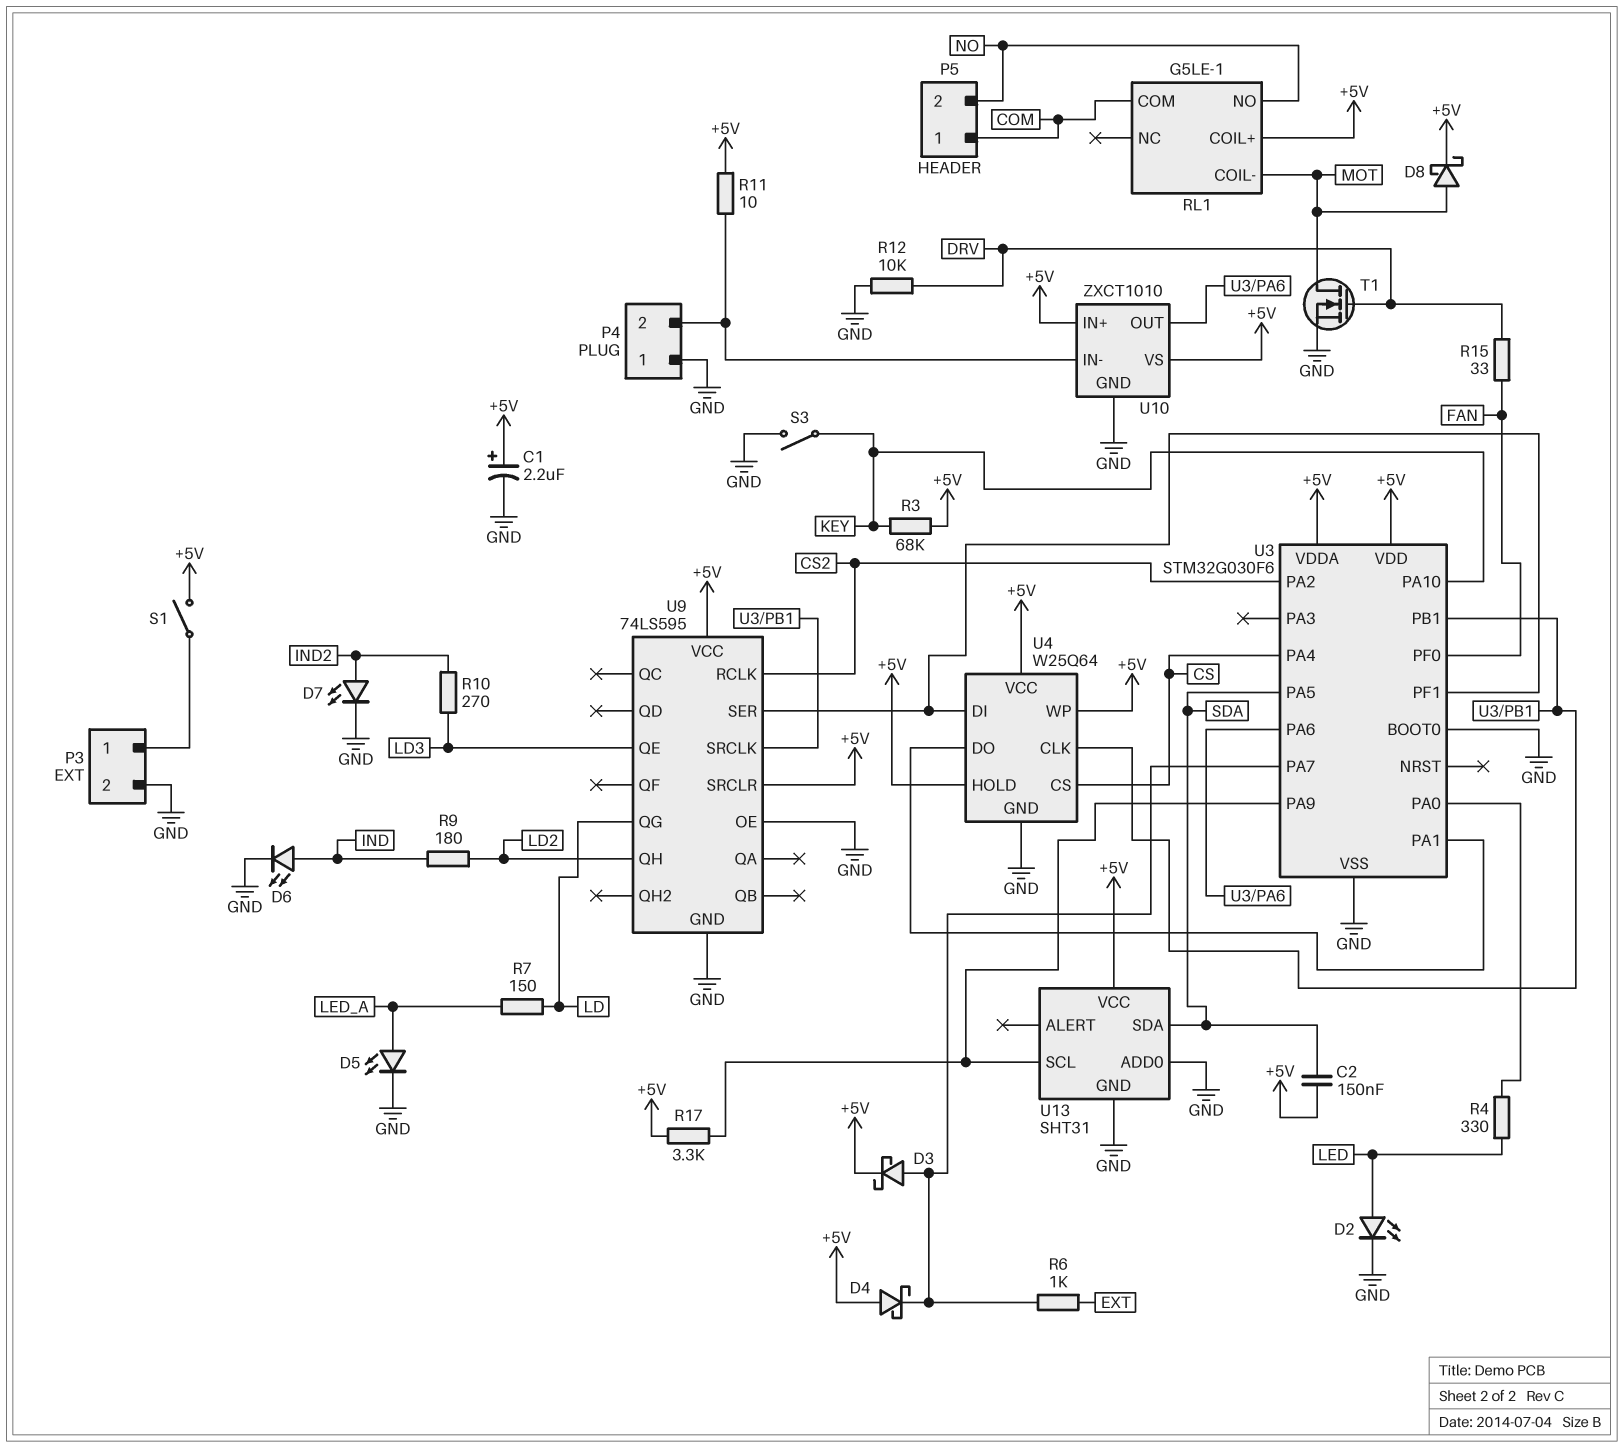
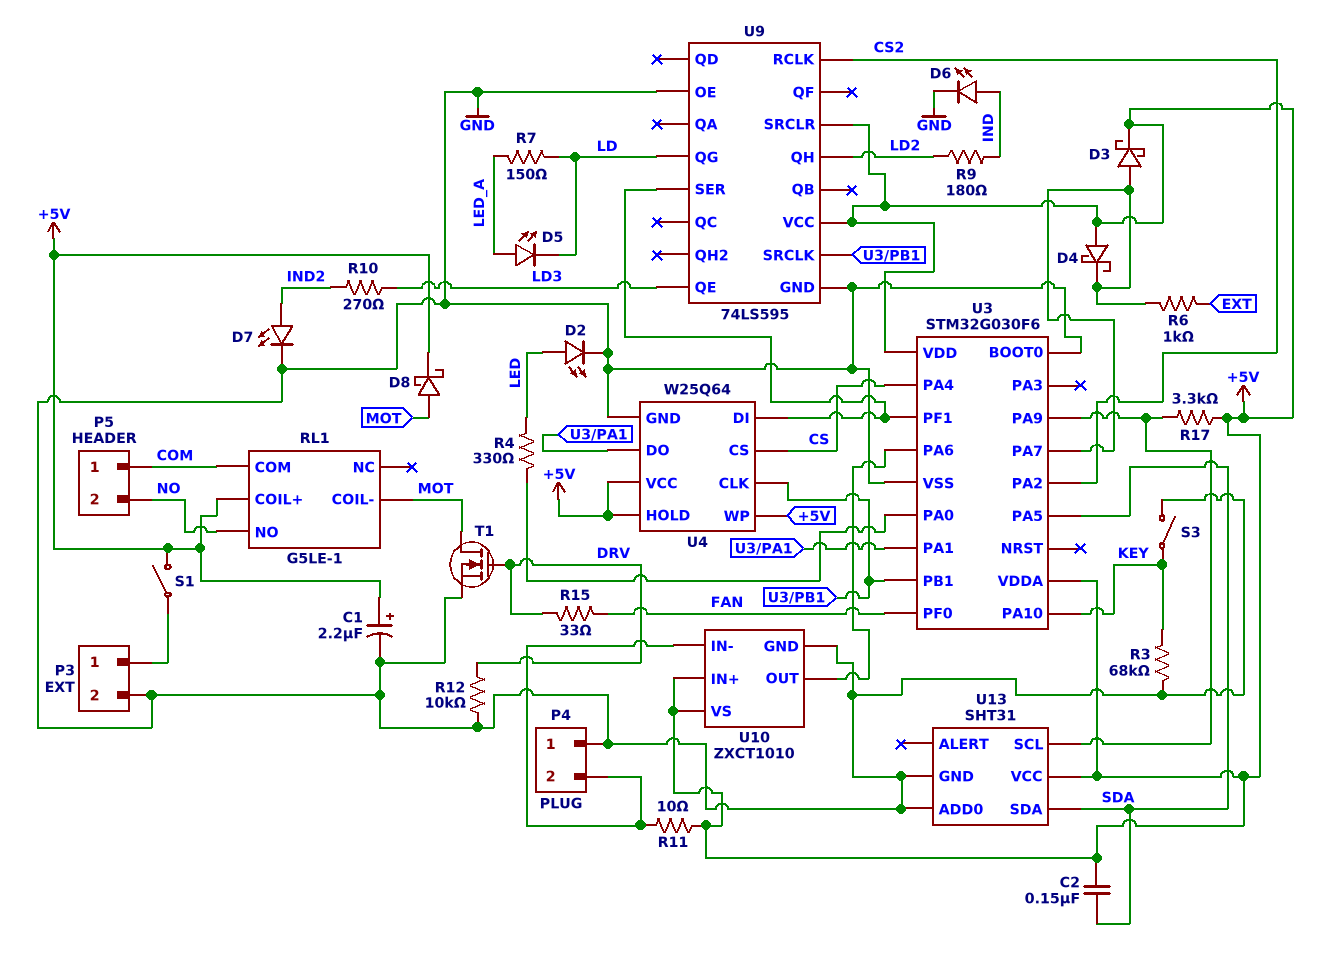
D5: LED (A LED_A, K GND) -> LED (A LED_A, K LD)
R3: 68k (+5V, KEY) -> 68k (GND, KEY)

